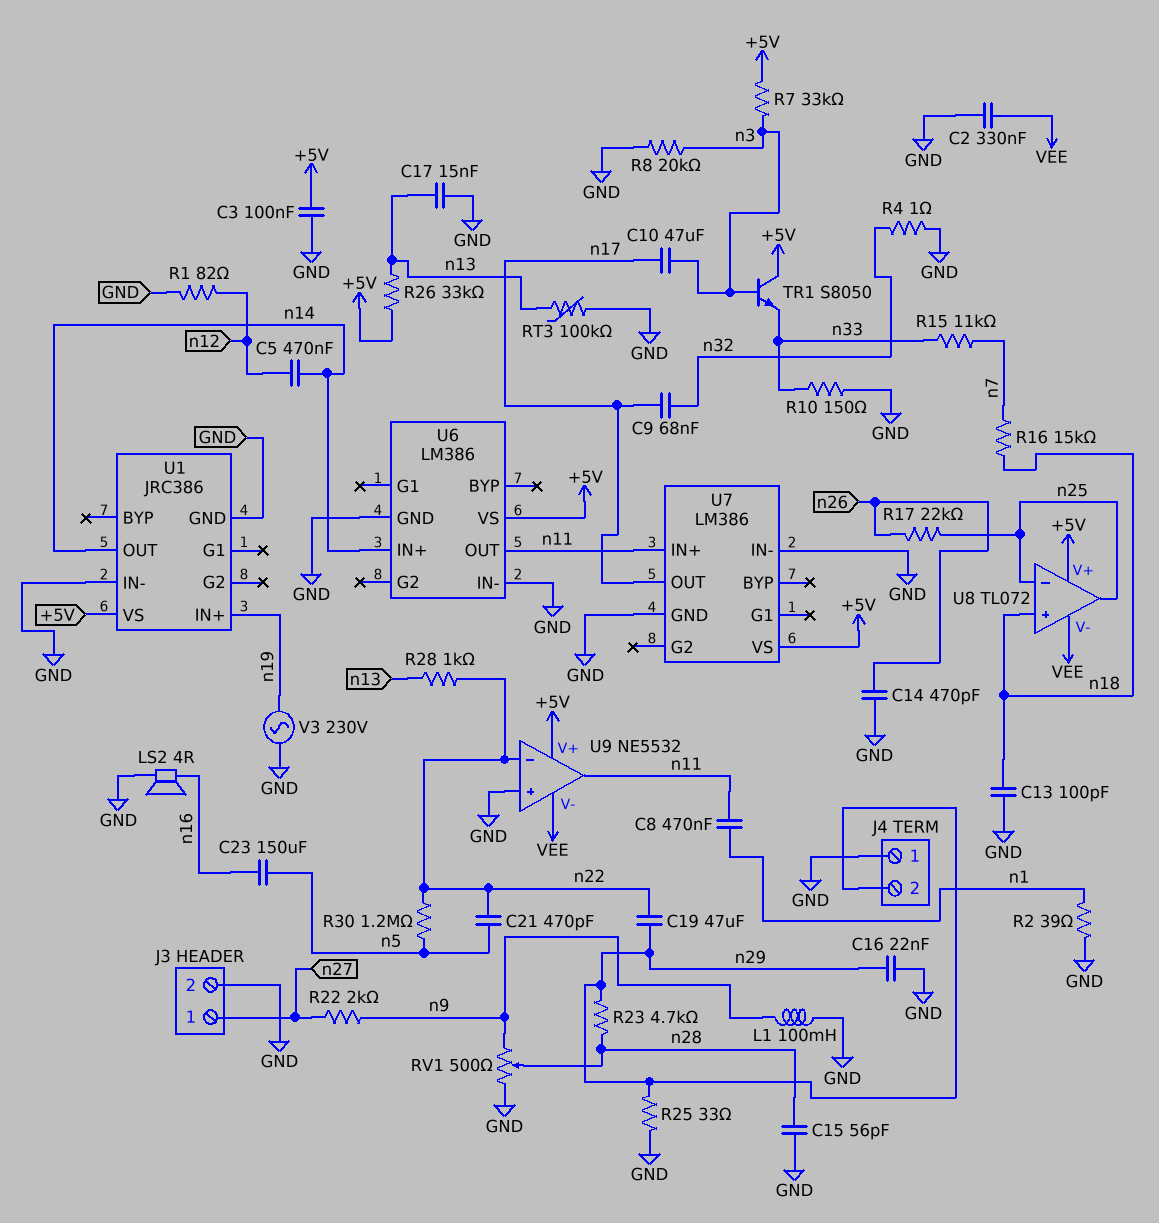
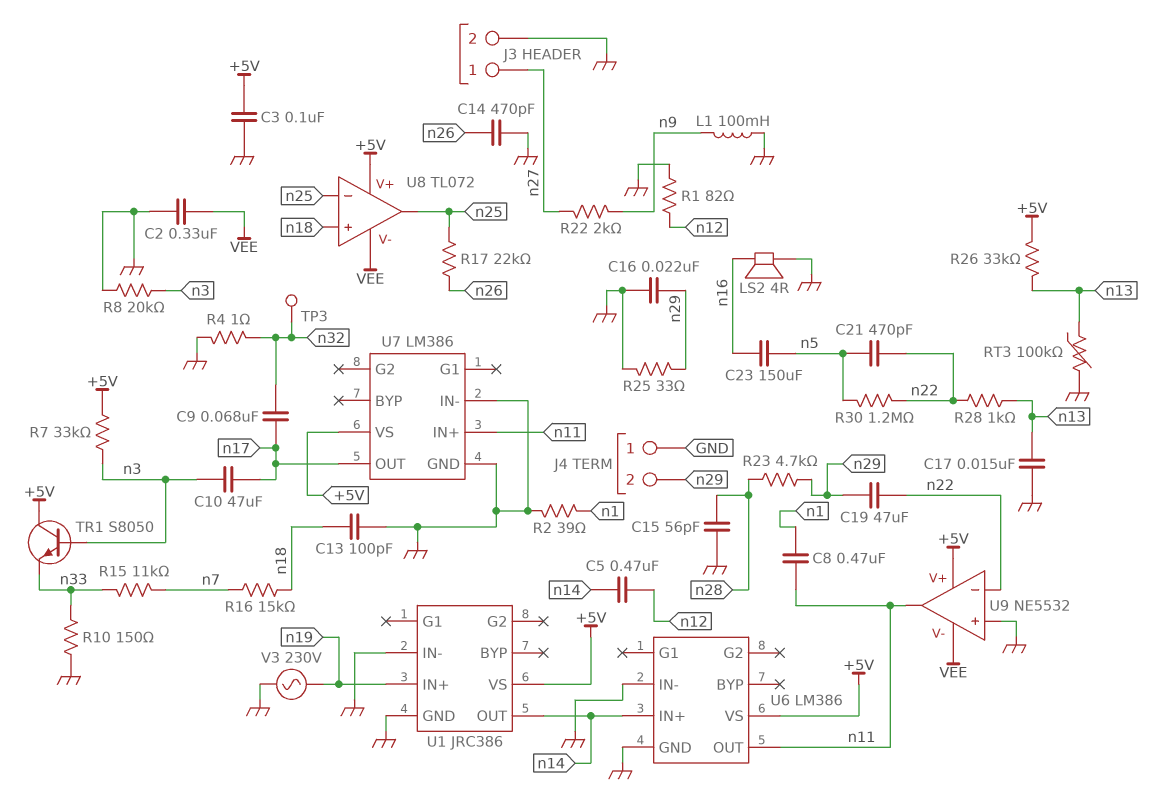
RV1: 500 (GND, n9, wiper n28) -> none
TP3: none -> test point (n32)

